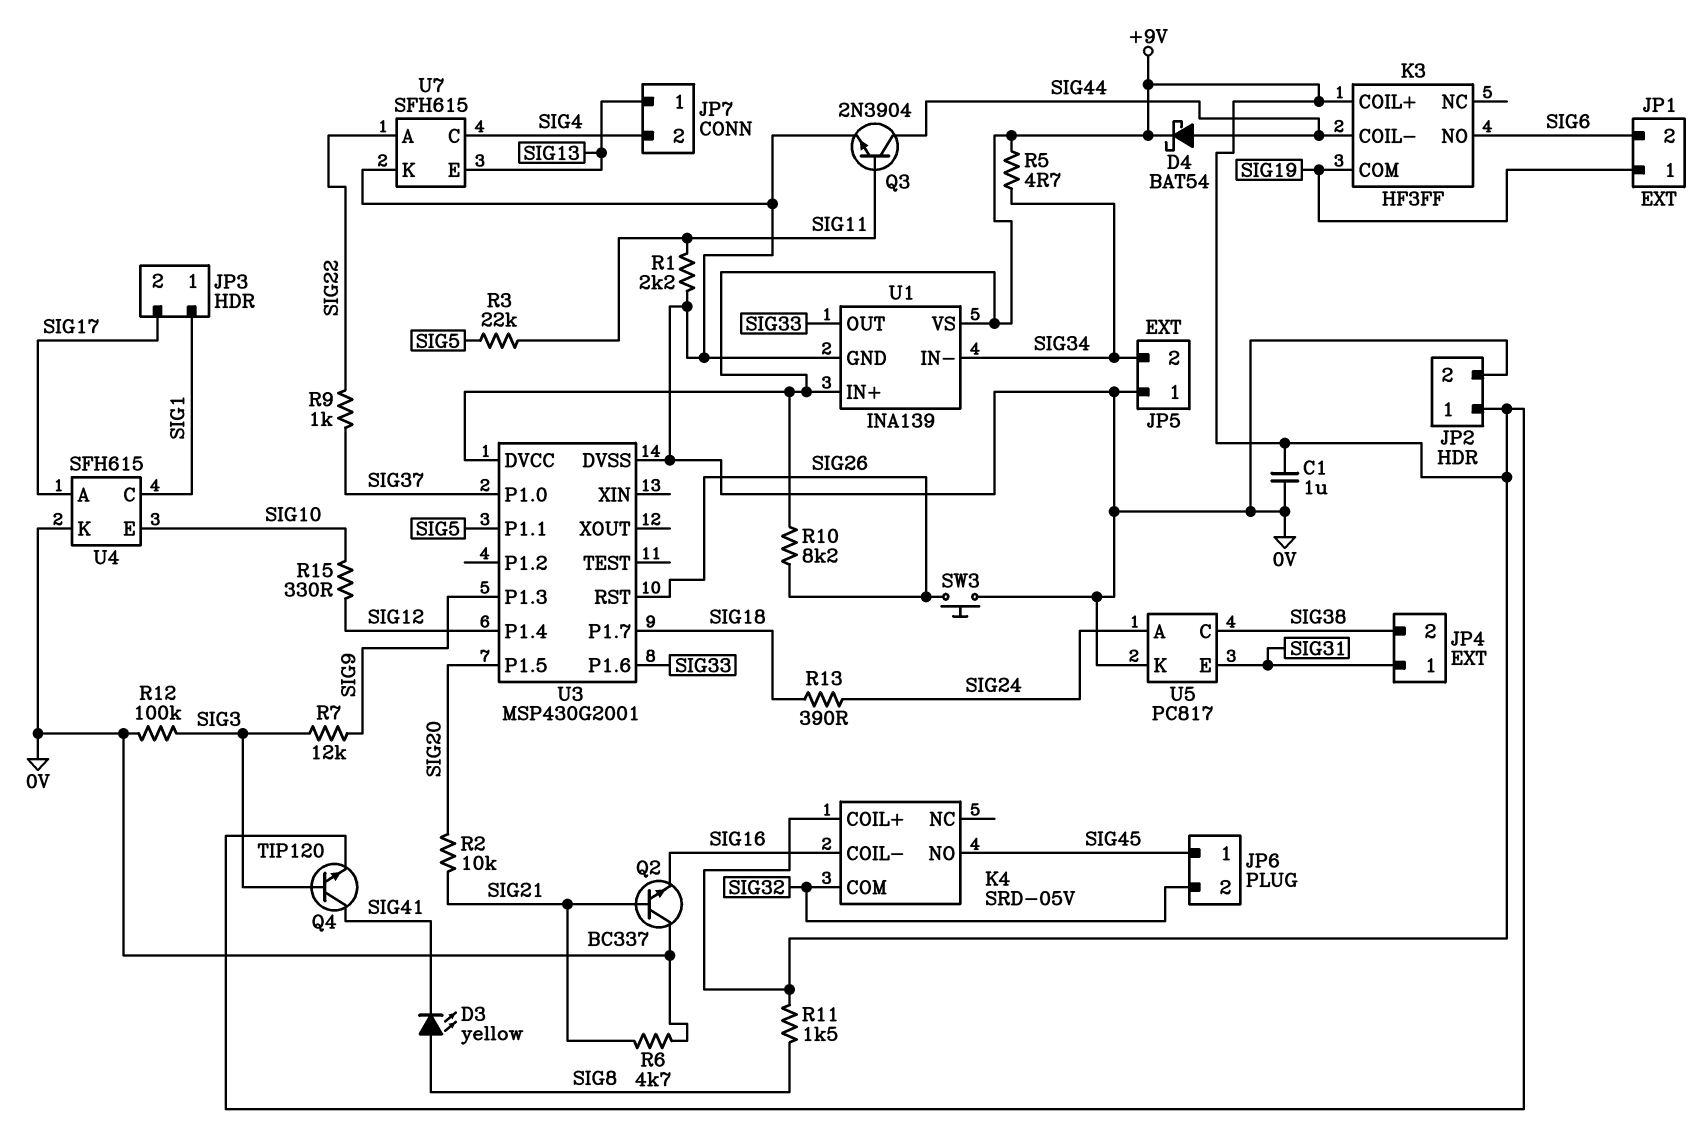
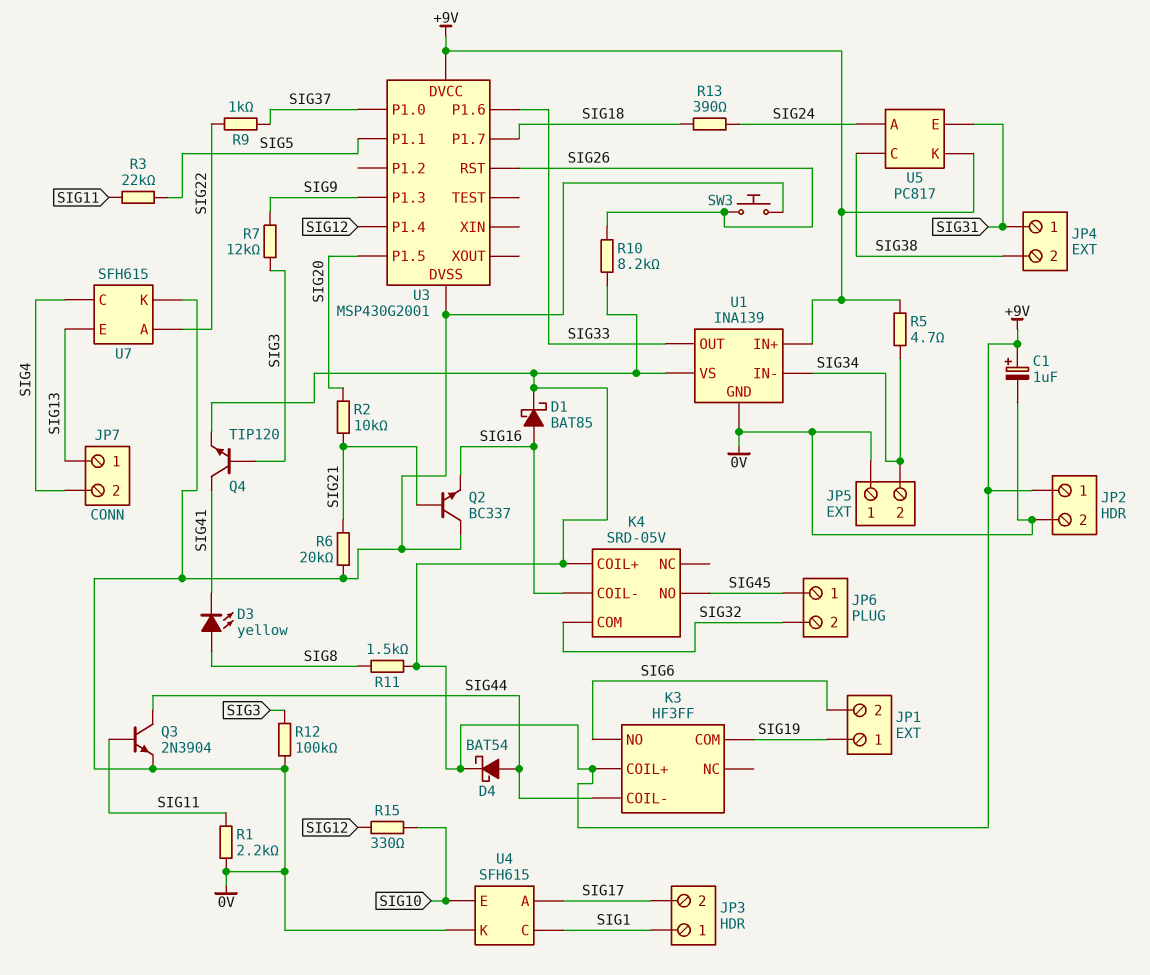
C1: 1uF (+9V, 0V) -> 1uF (plus +9V, minus 0V)
D1: none -> schottky BAT85 (A SIG16, K +9V)
R6: 4.7k (0V, SIG21) -> 20k (0V, SIG21)
U5 pin K: 0V -> +9V

